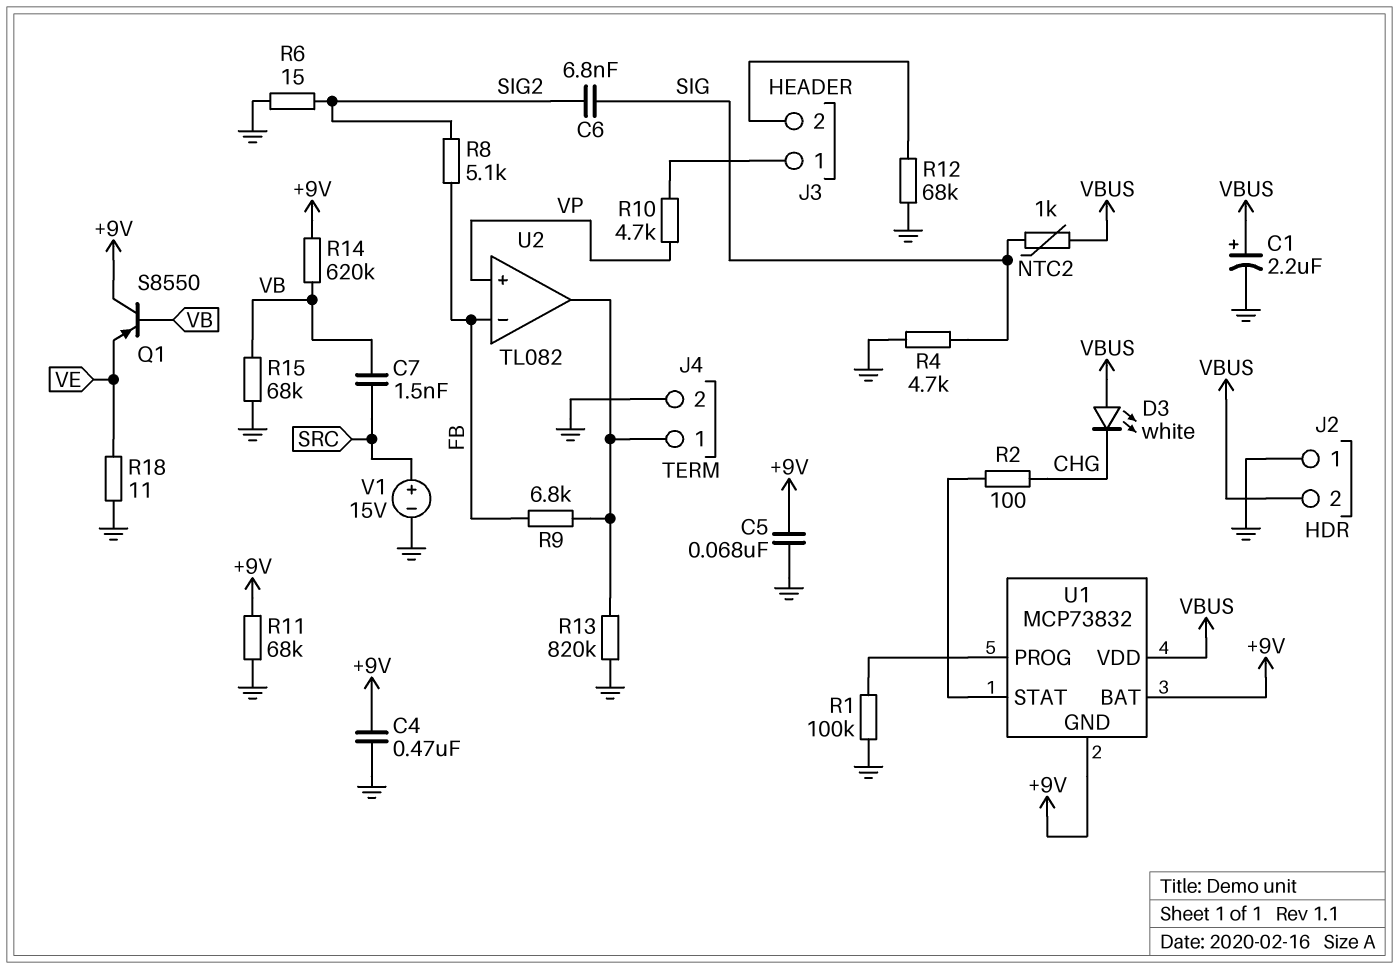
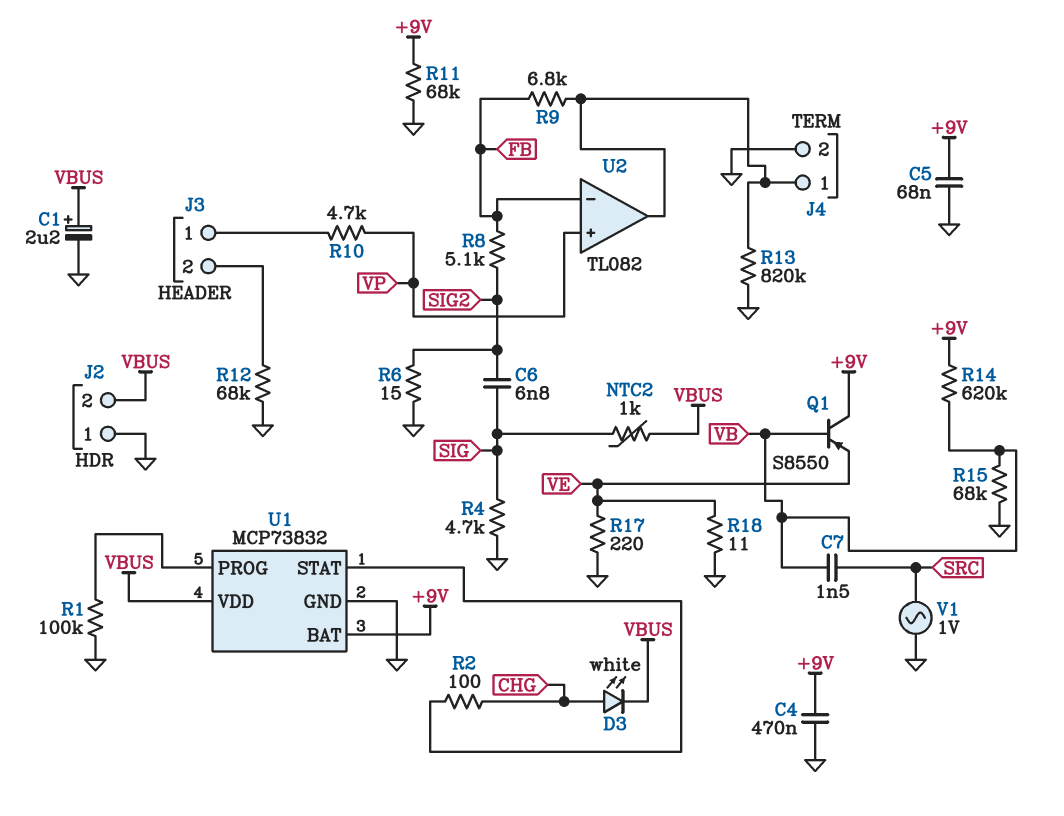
D3: LED white (A VBUS, K CHG) -> LED white (A CHG, K VBUS)
R17: none -> 220 (GND, VE)
U1 pin GND: +9V -> GND
V1: 15V (plus SRC, minus GND) -> AC 1V (GND, SRC)

